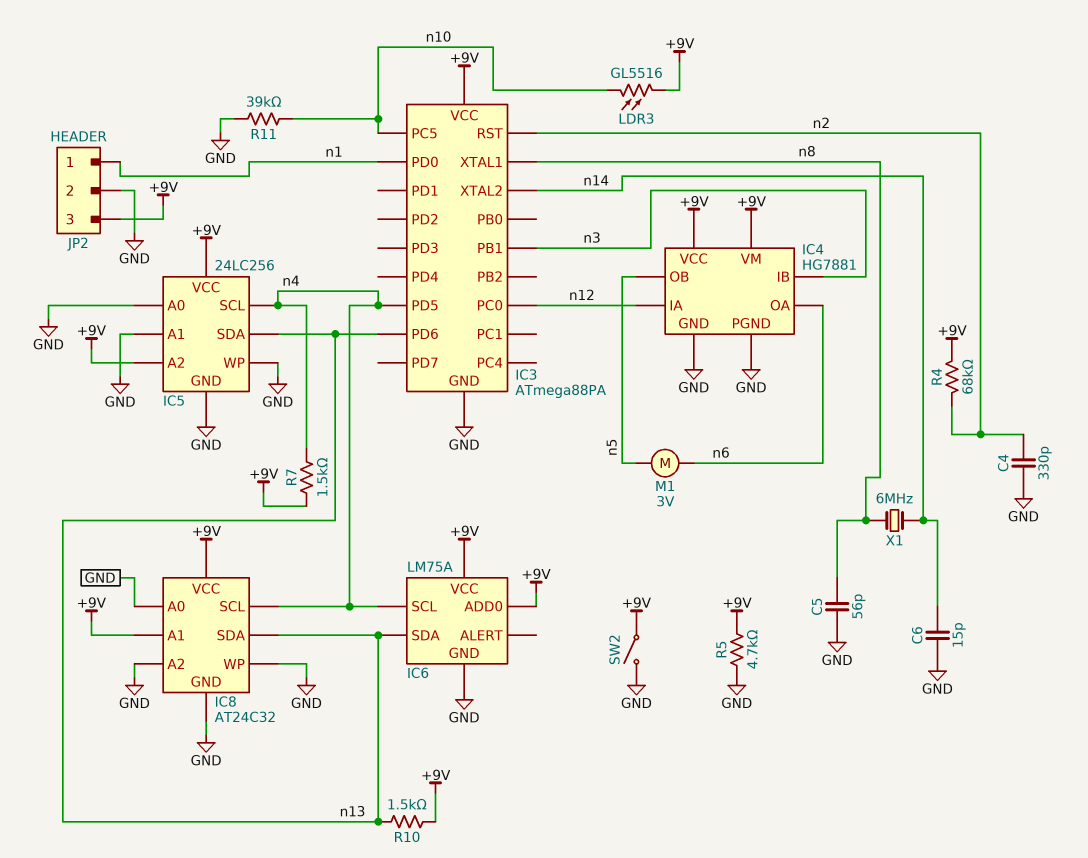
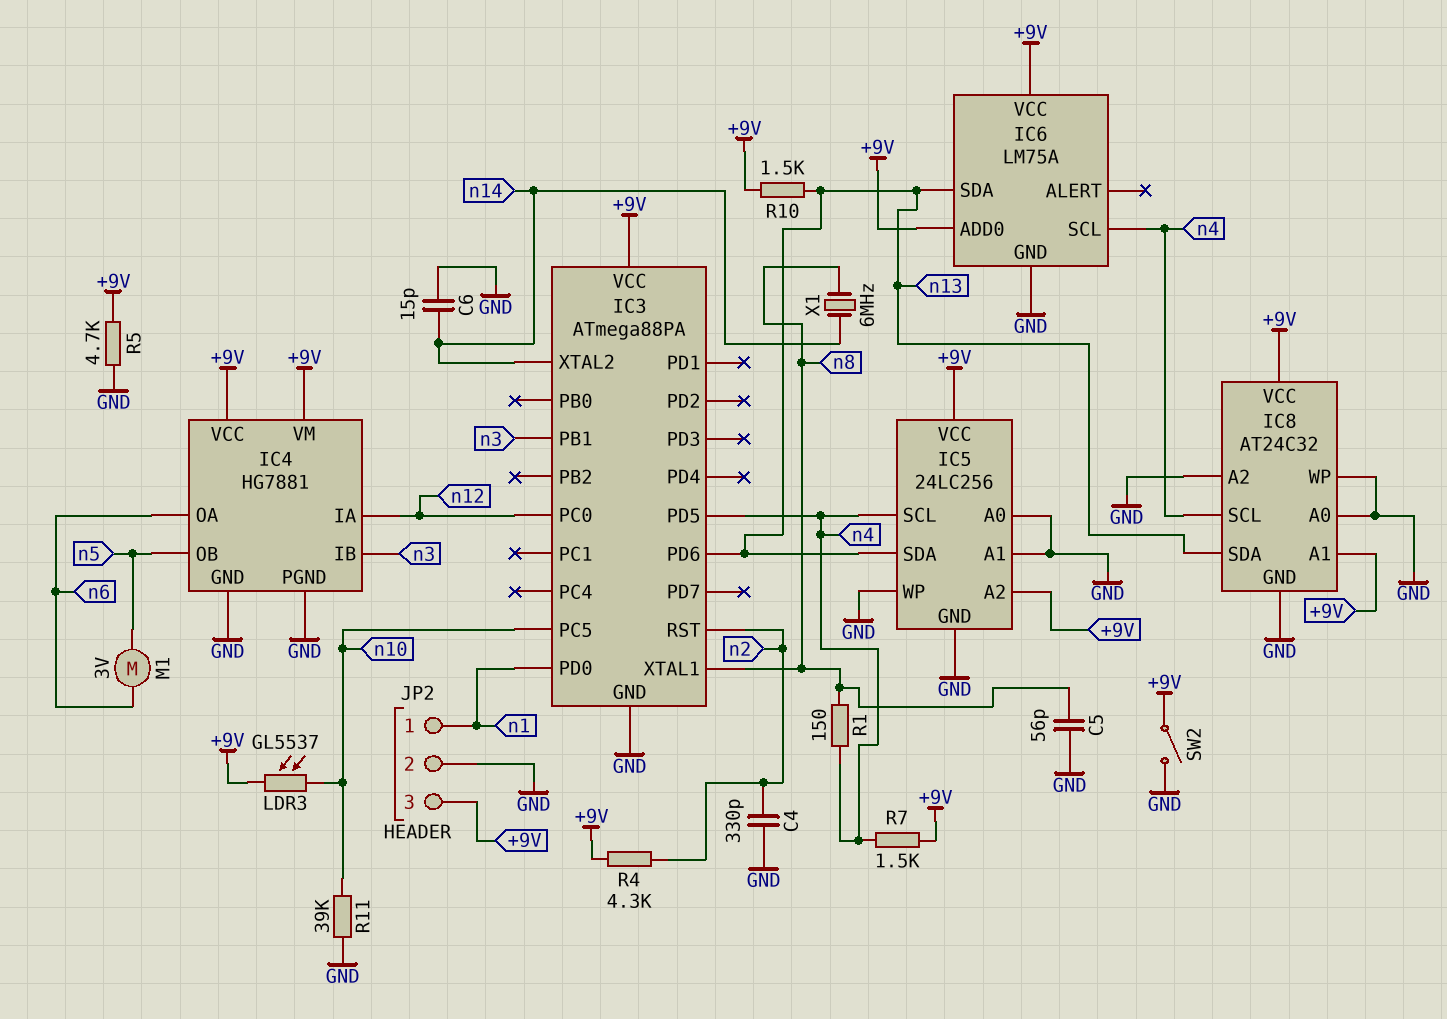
LDR3: GL5516 (+9V, n10) -> GL5537 (+9V, n10)
R1: none -> 150 (n4, n8)
R4: 68k (+9V, n2) -> 4.3k (+9V, n2)

